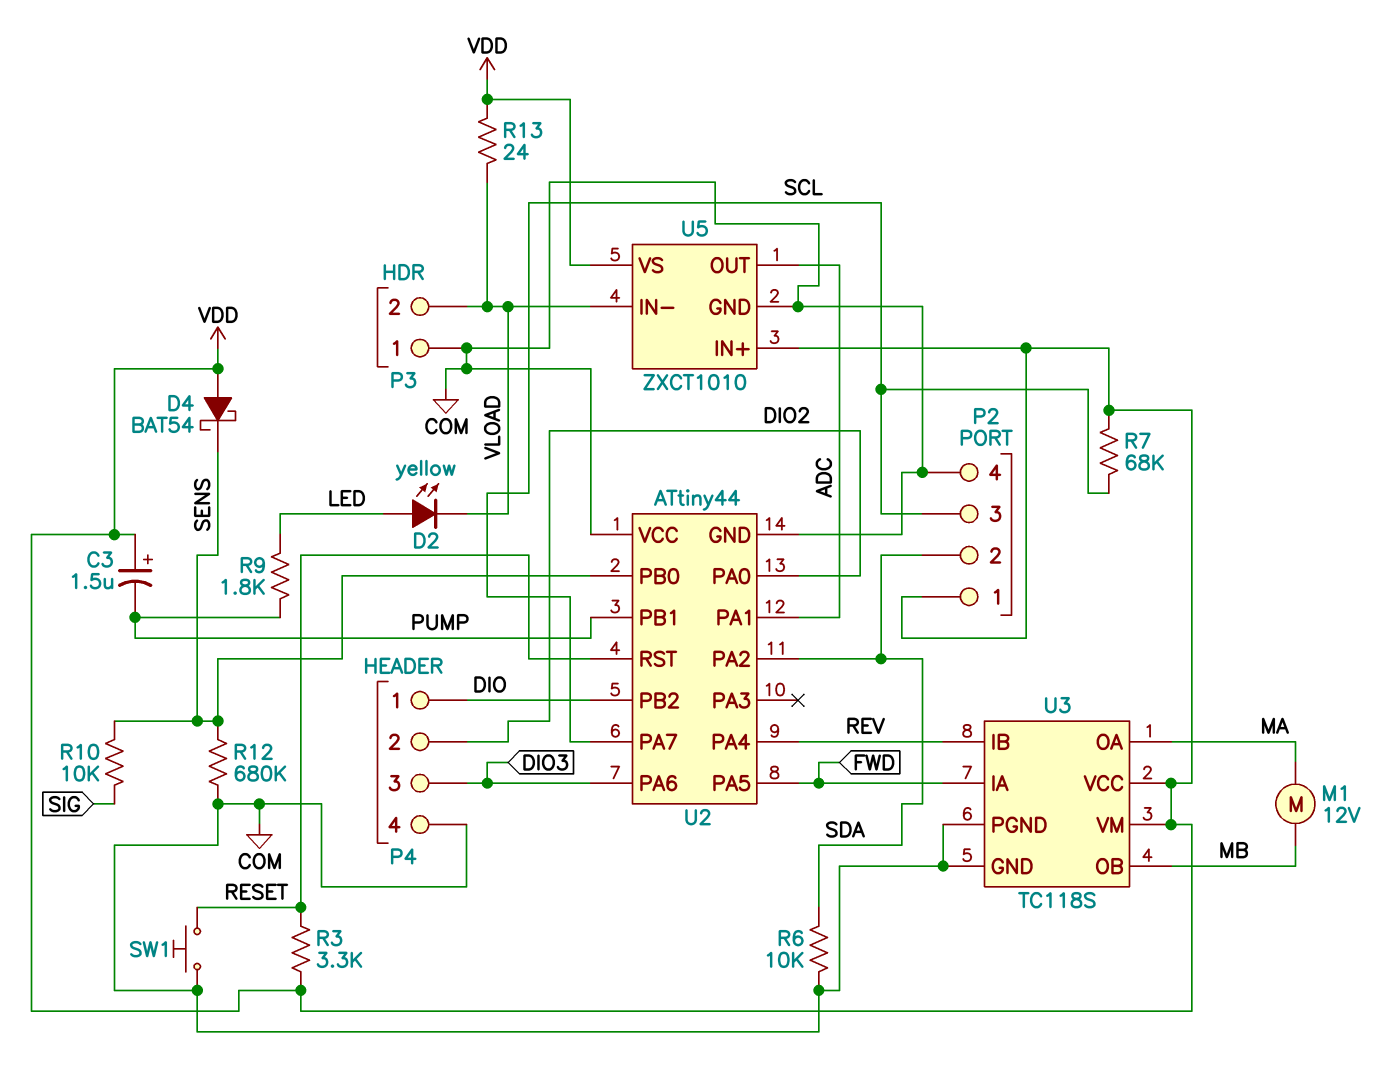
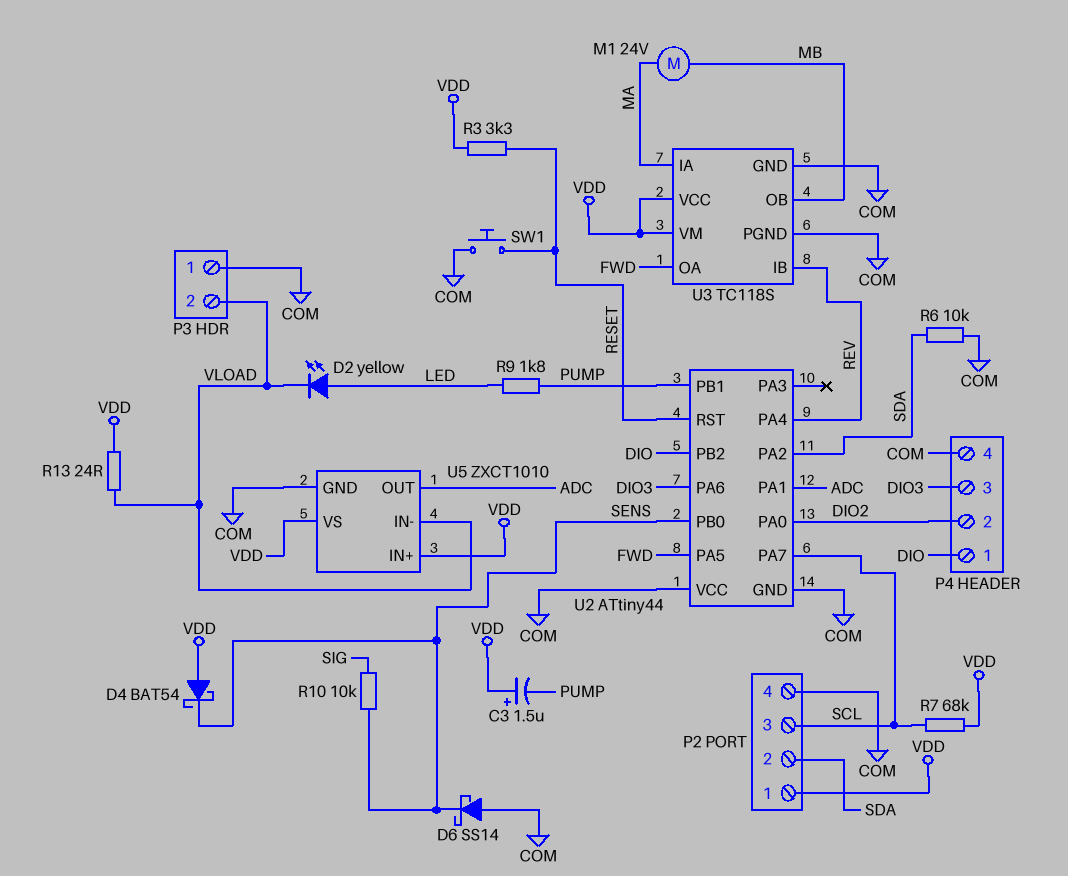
D6: none -> schottky SS14 (A COM, K SENS)
M1: motor 12V (MA, MB) -> motor 24V (MA, MB)
R12: 680k (COM, SENS) -> none
U3 pin IA: FWD -> MA
U3 pin OA: MA -> FWD

